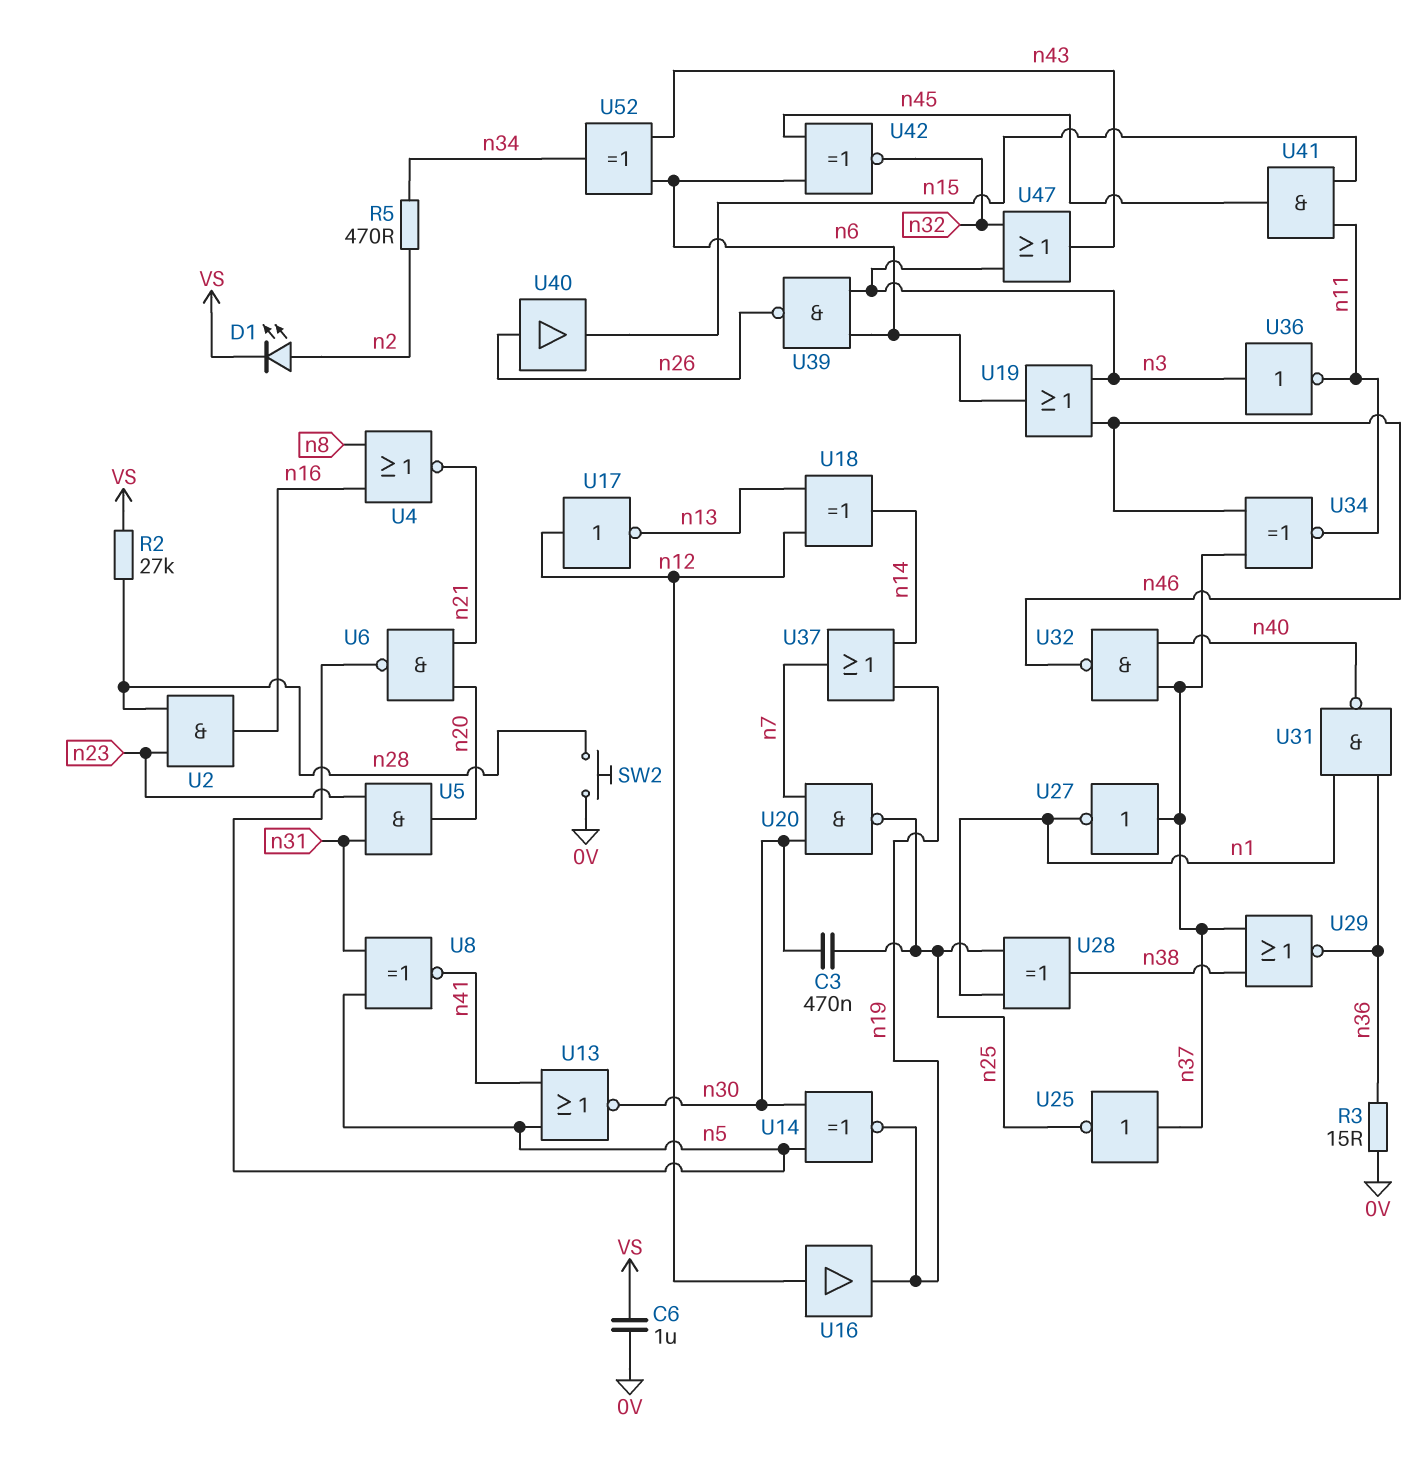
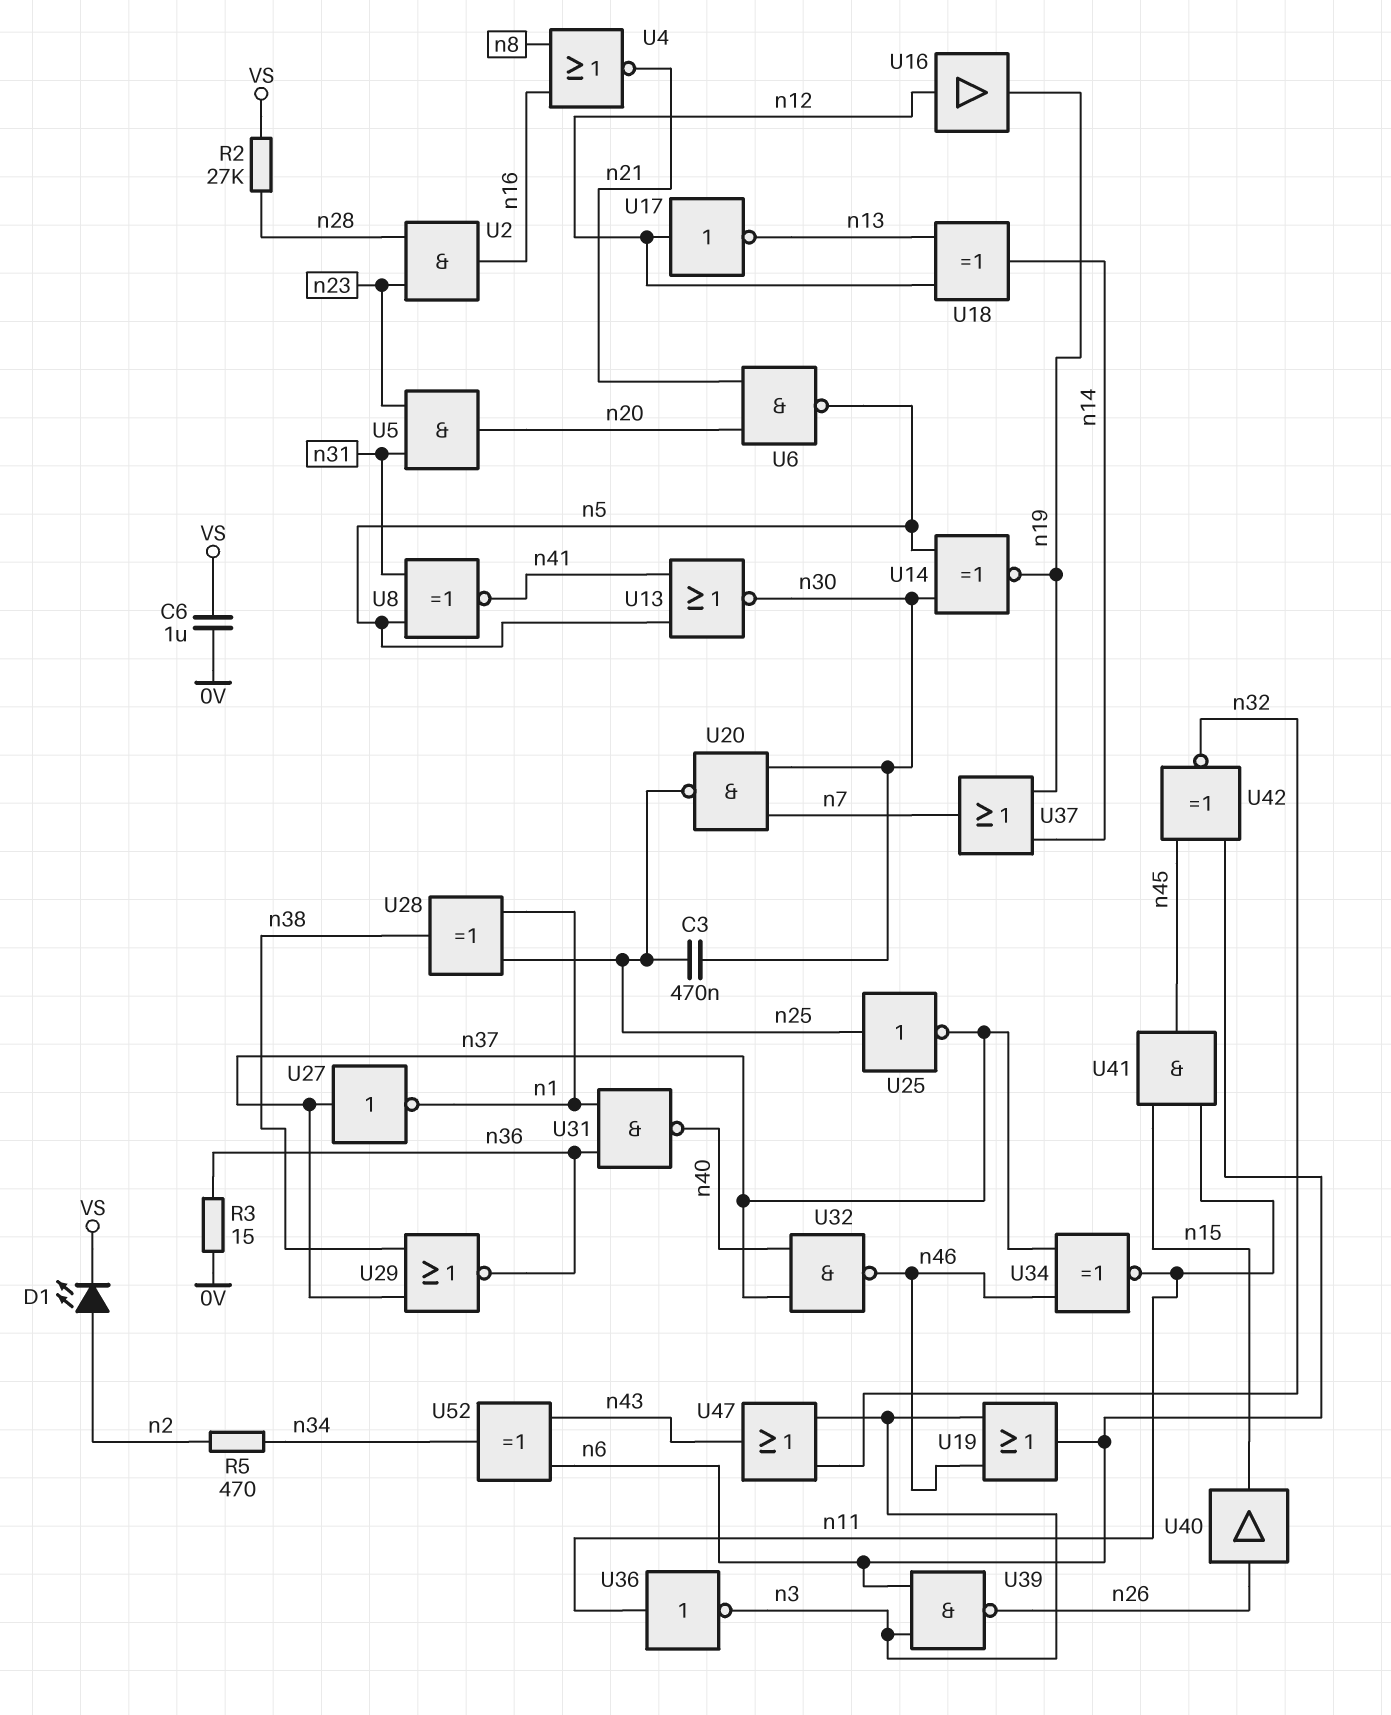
SW2: button (0V, n28) -> none
U25: NOT (in n37, out n25) -> NOT (in n25, out n37)
U36: NOT (in n3, out n11) -> NOT (in n11, out n3)

